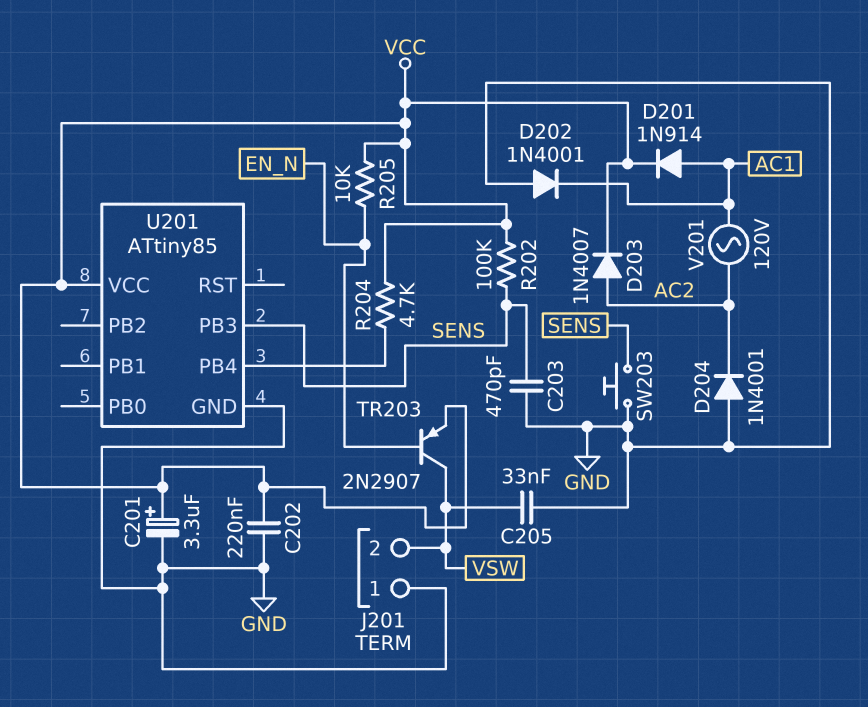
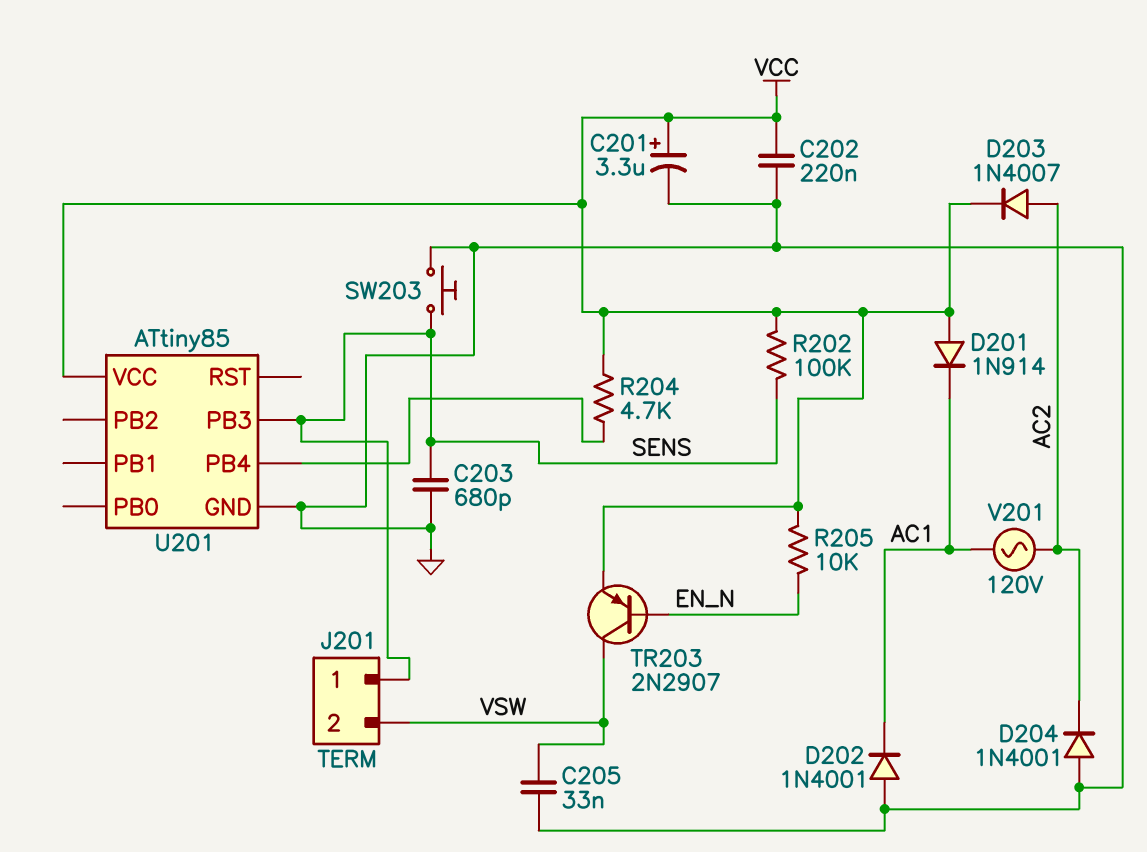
C203: 470pF (GND, SENS) -> 680pF (GND, SENS)
D201: diode 1N914 (A AC1, K VCC) -> diode 1N914 (A VCC, K AC1)
J201 pin 1: GND -> SENS

